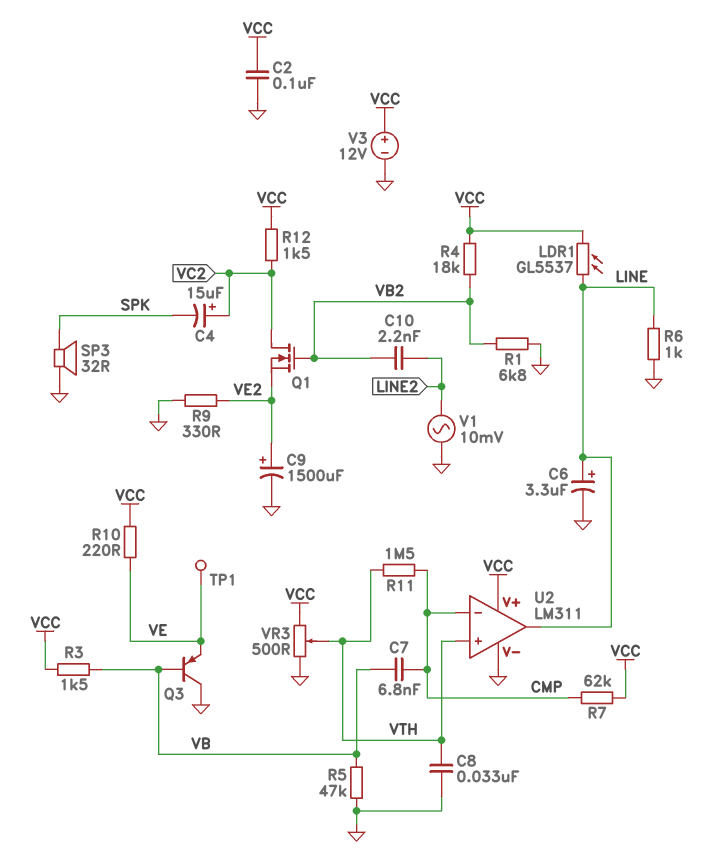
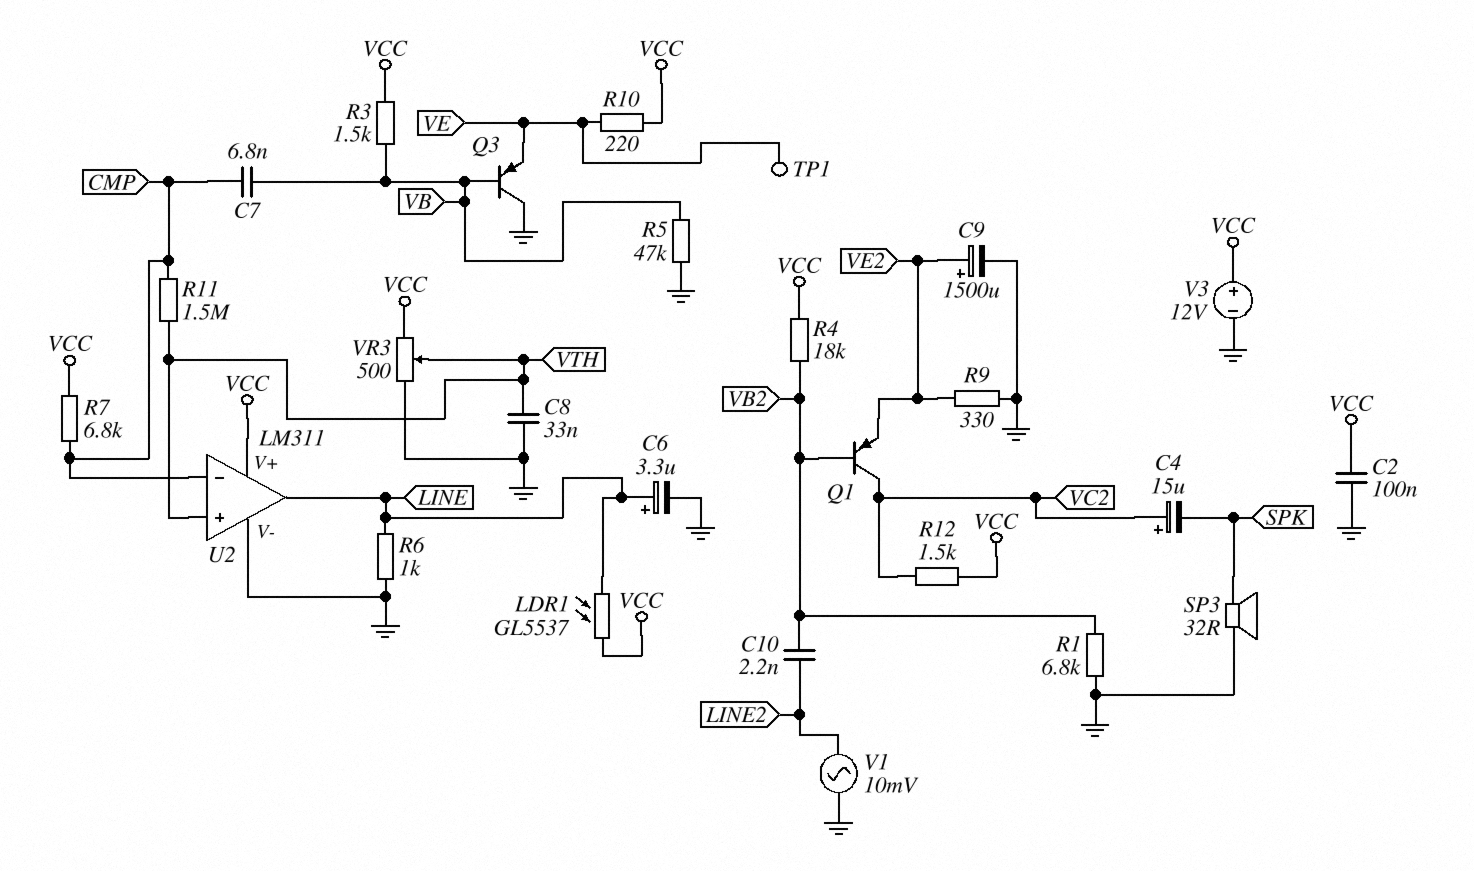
Q1: NMOS (G VB2, D VC2, S VE2) -> PNP (B VB2, C VC2, E VE2)
R7: 62k (CMP, VCC) -> 6.8k (CMP, VCC)

